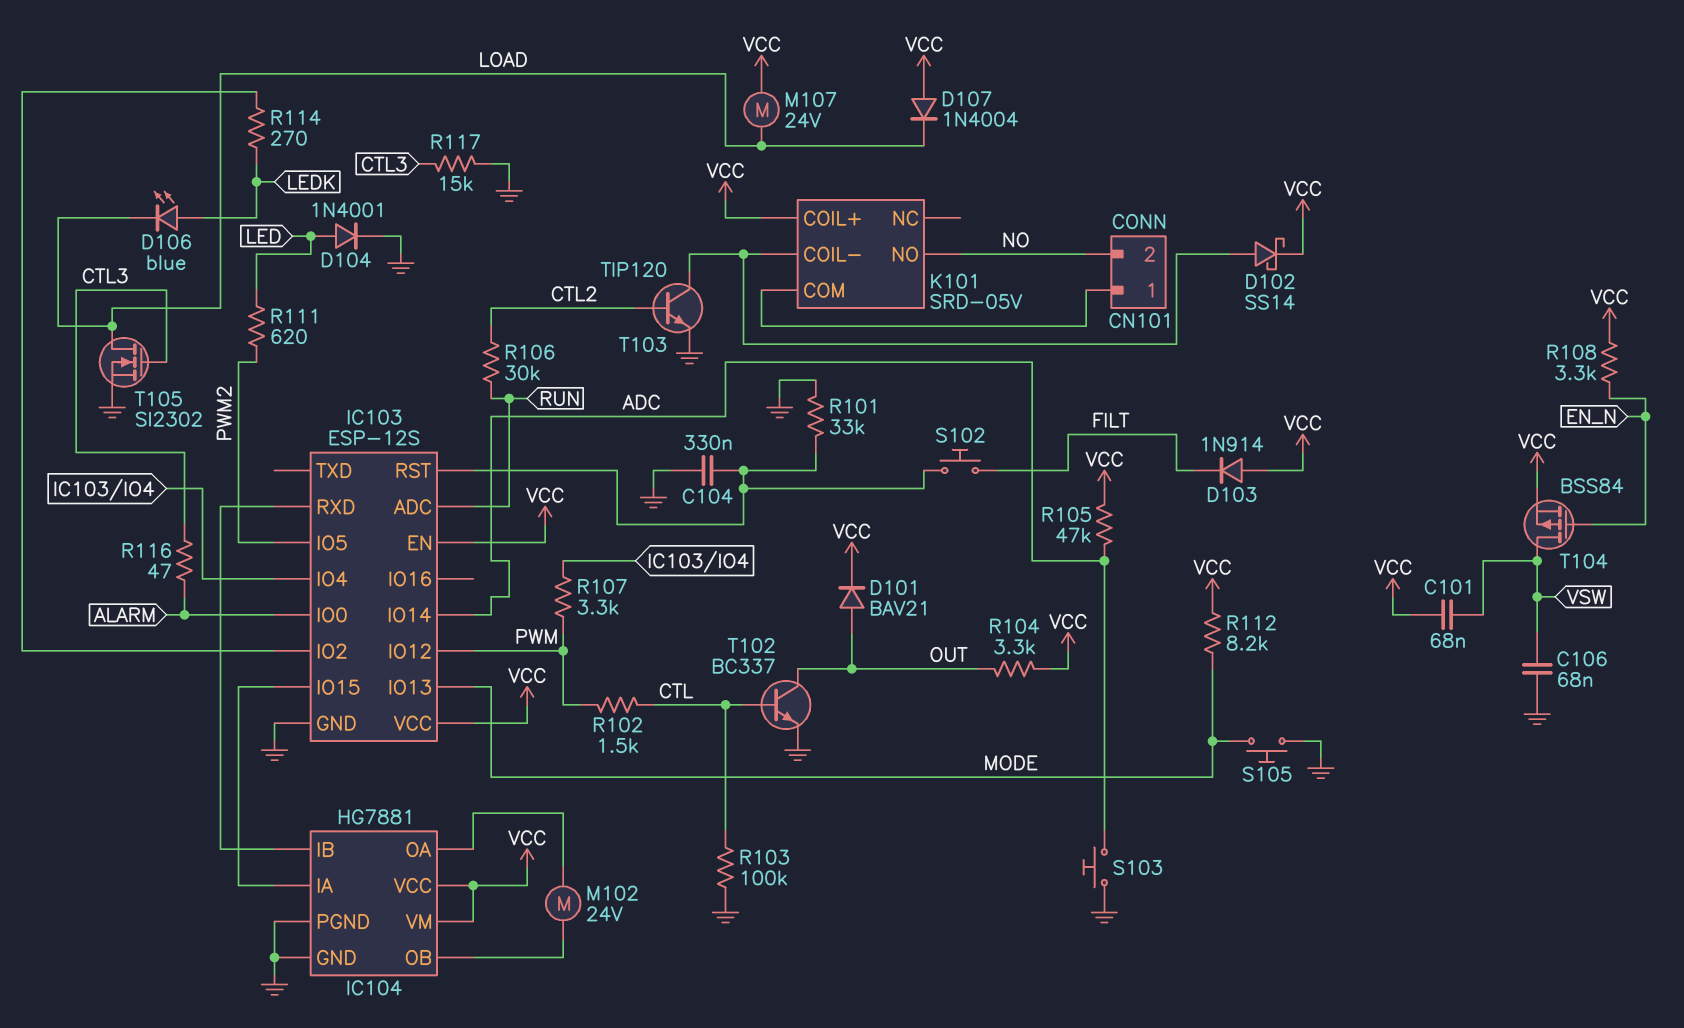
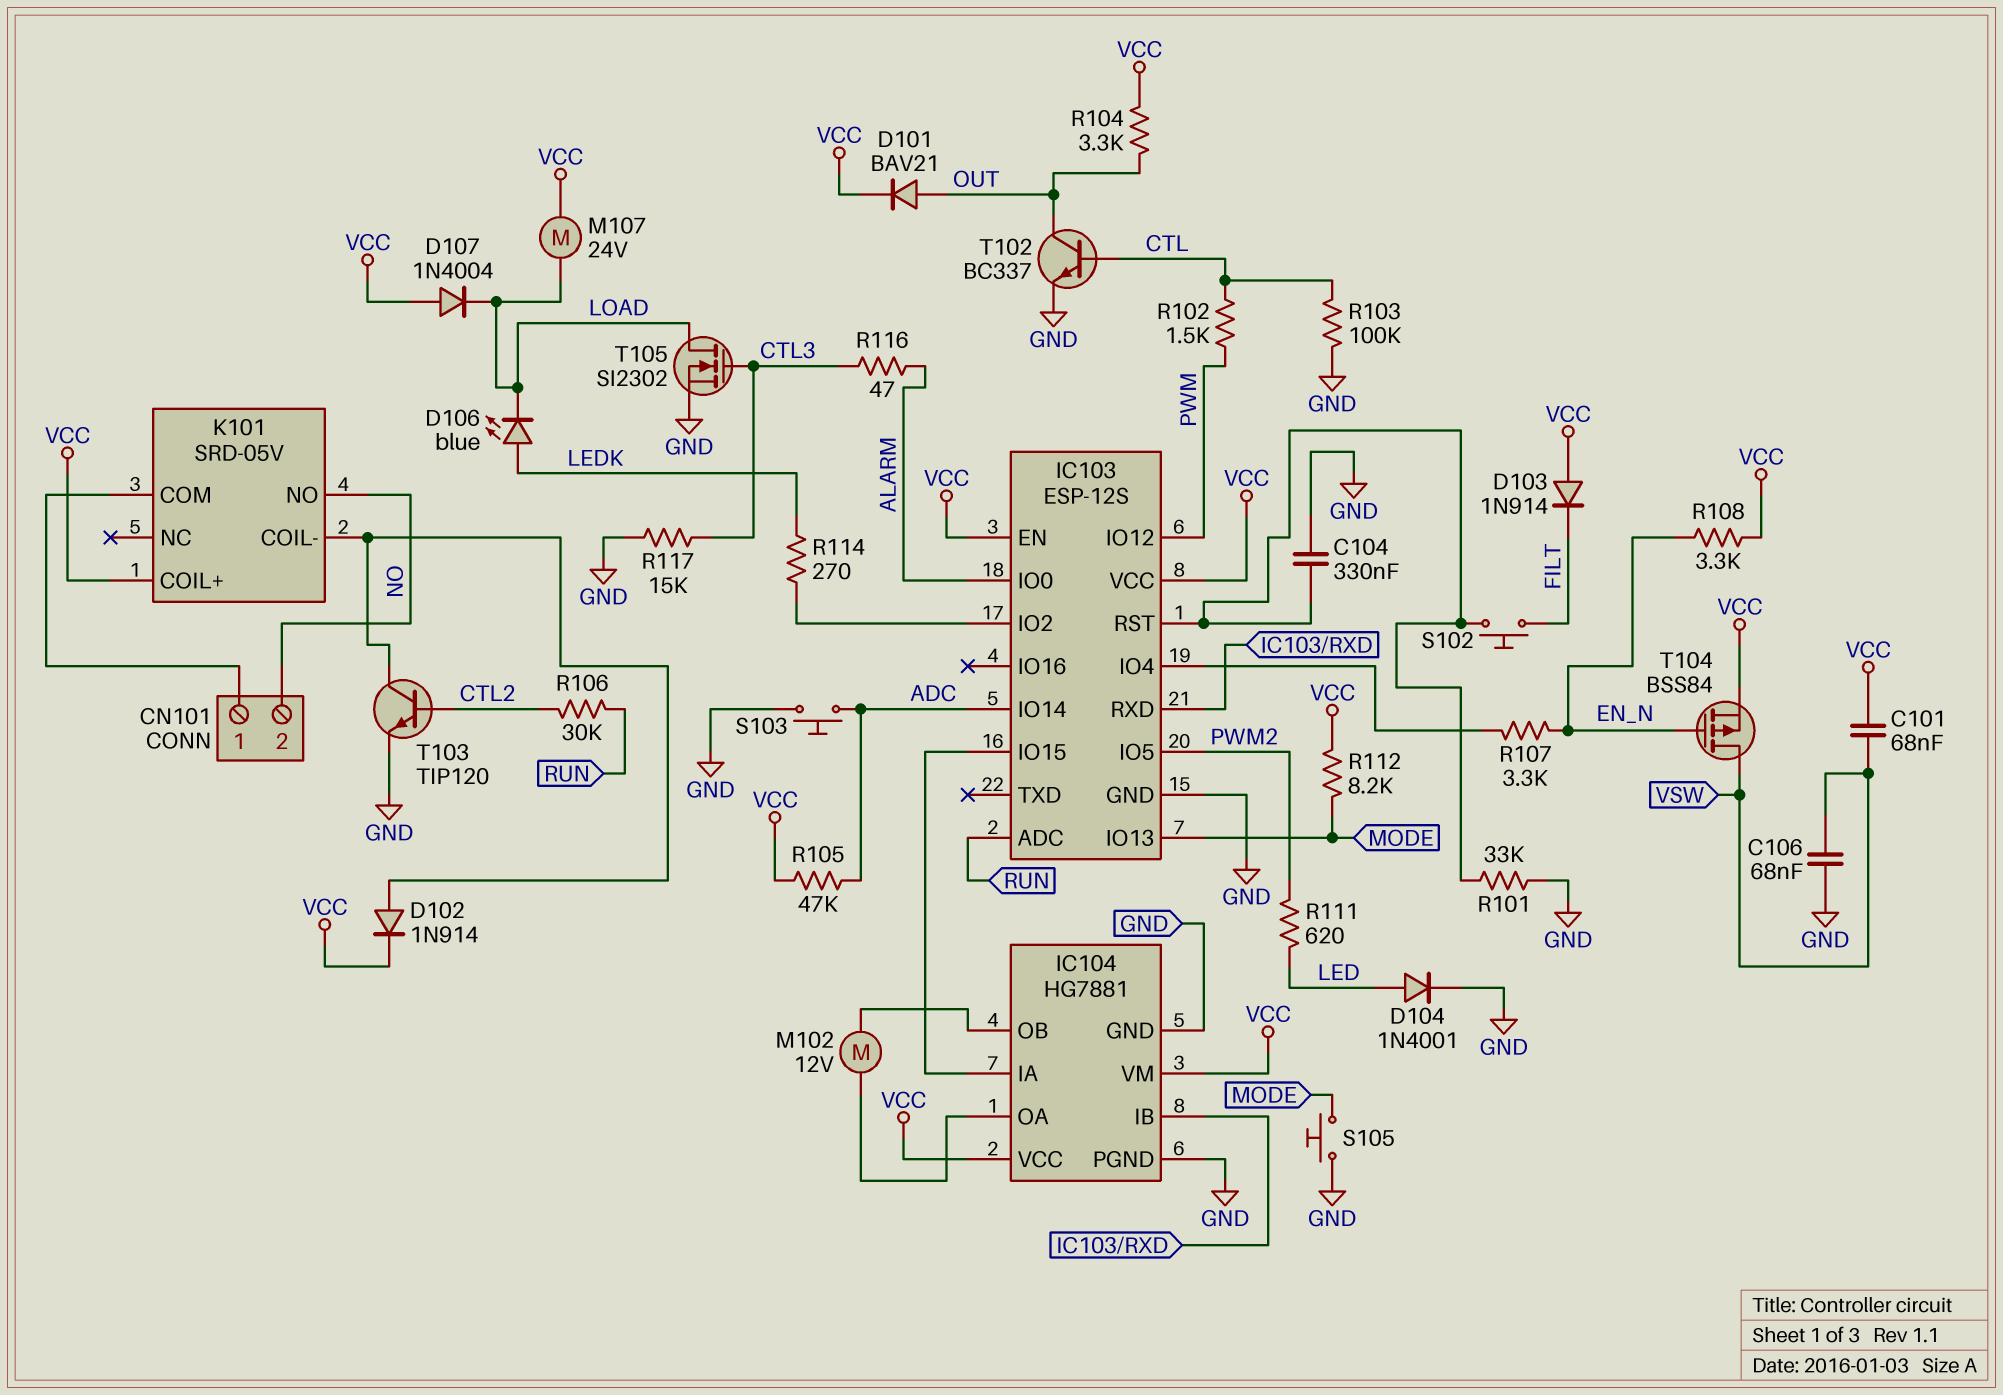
D102: schottky SS14 (A K101/COIL-, K VCC) -> diode 1N914 (A K101/COIL-, K VCC)
M102: motor 24V (IC104/OA, IC104/OB) -> motor 12V (IC104/OA, IC104/OB)
R107: 3.3k (IC103/IO4, PWM) -> 3.3k (EN_N, IC103/IO4)

